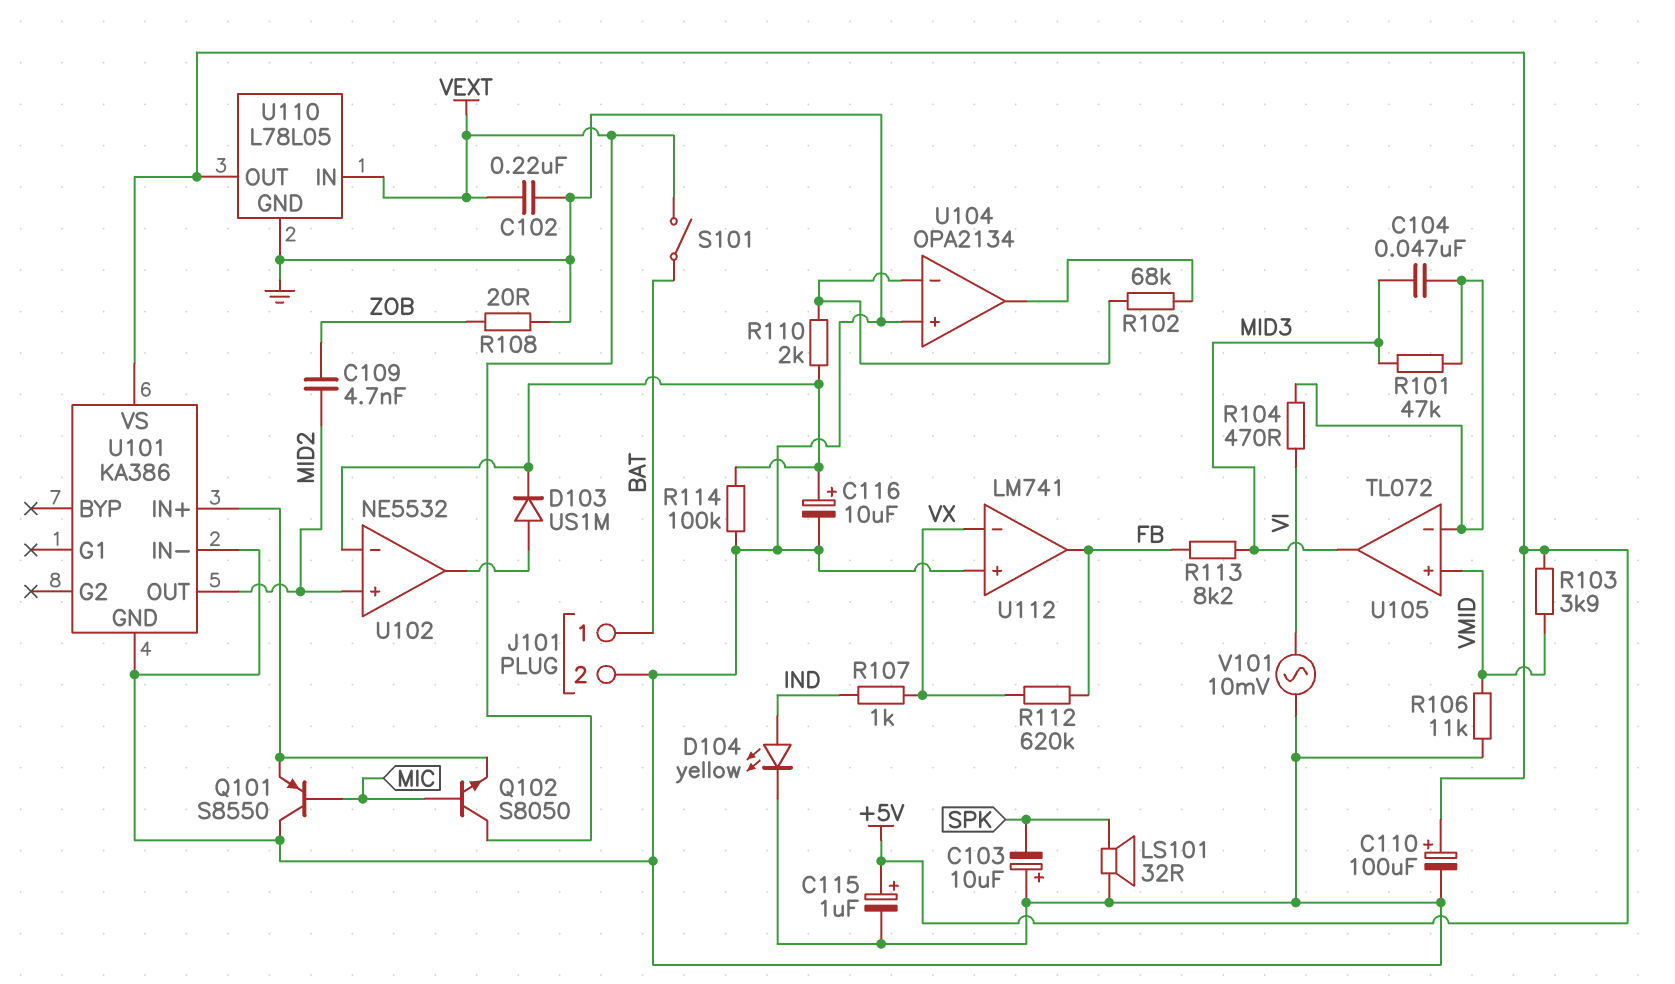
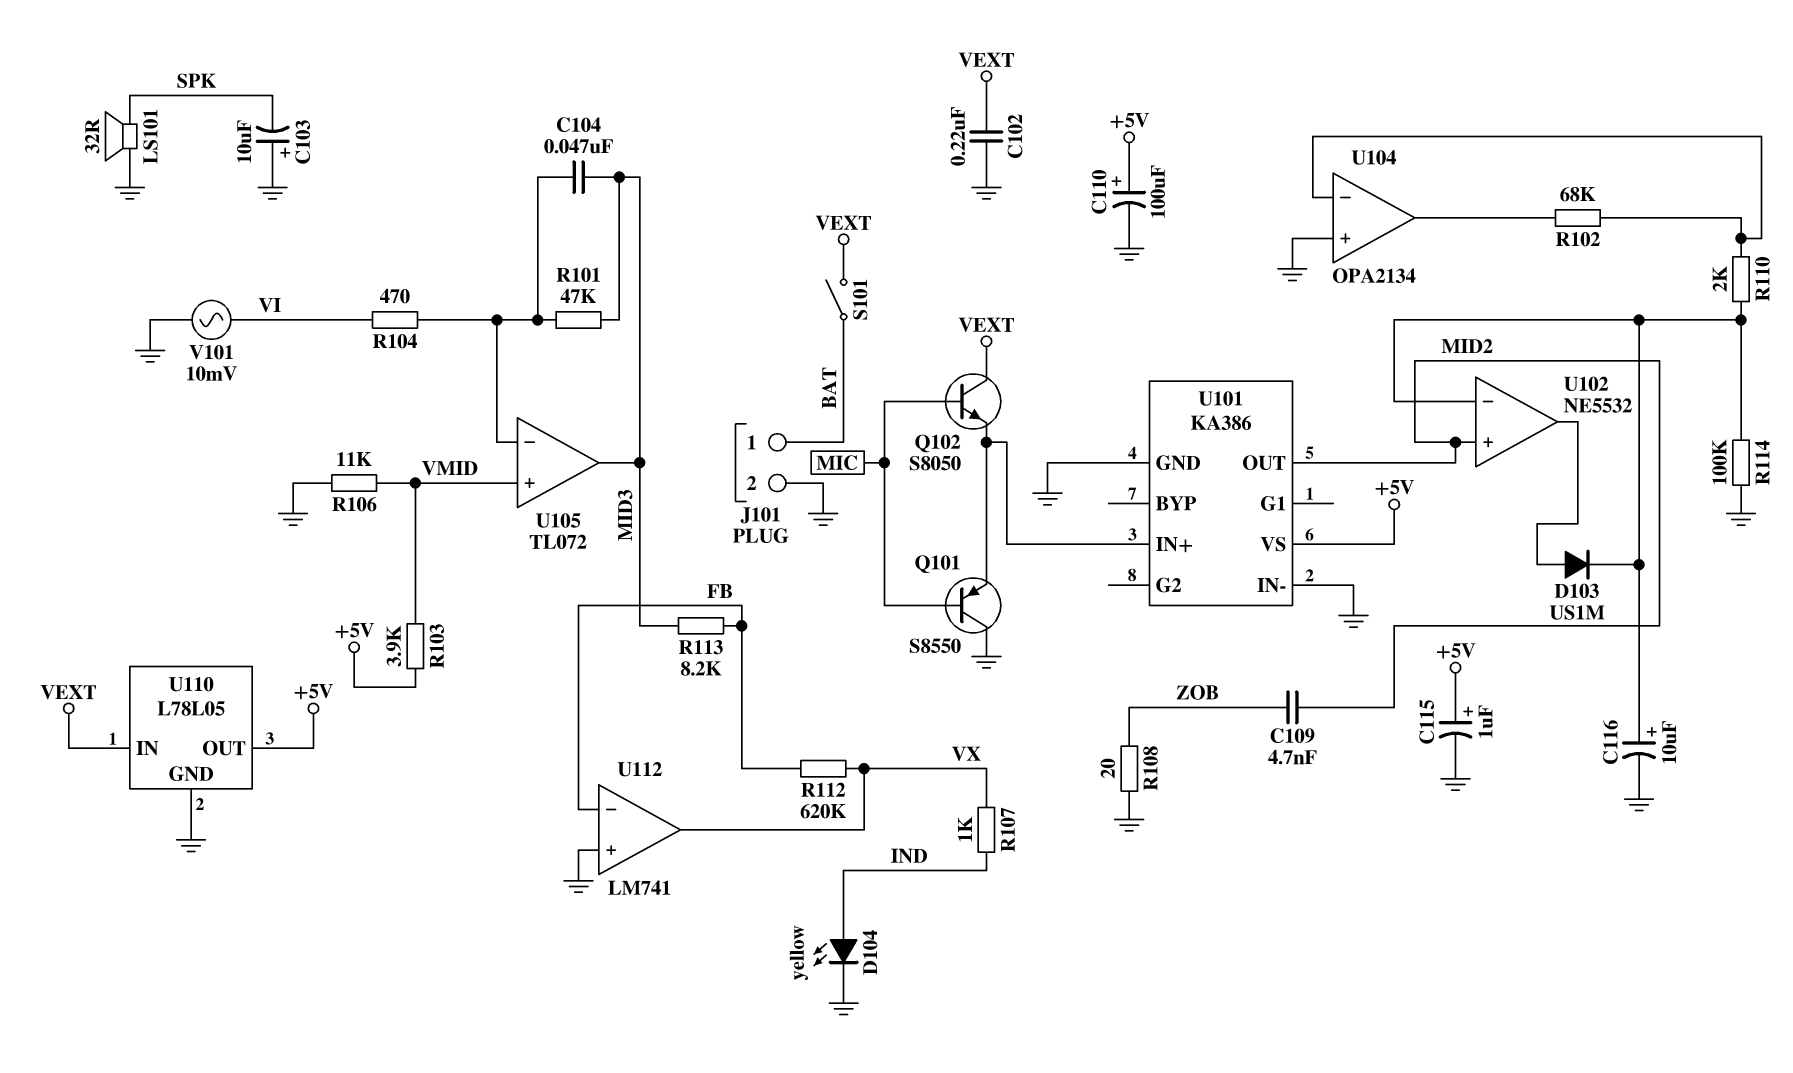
U112 pin in-: VX -> FB
U112 pin out: FB -> VX

